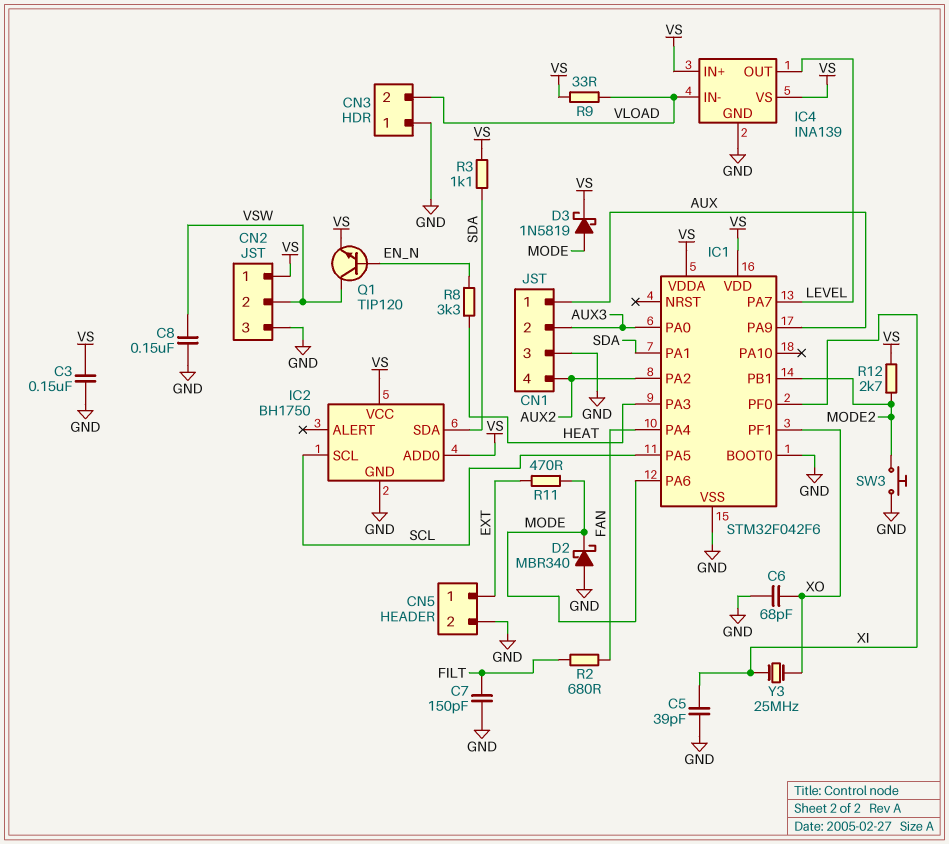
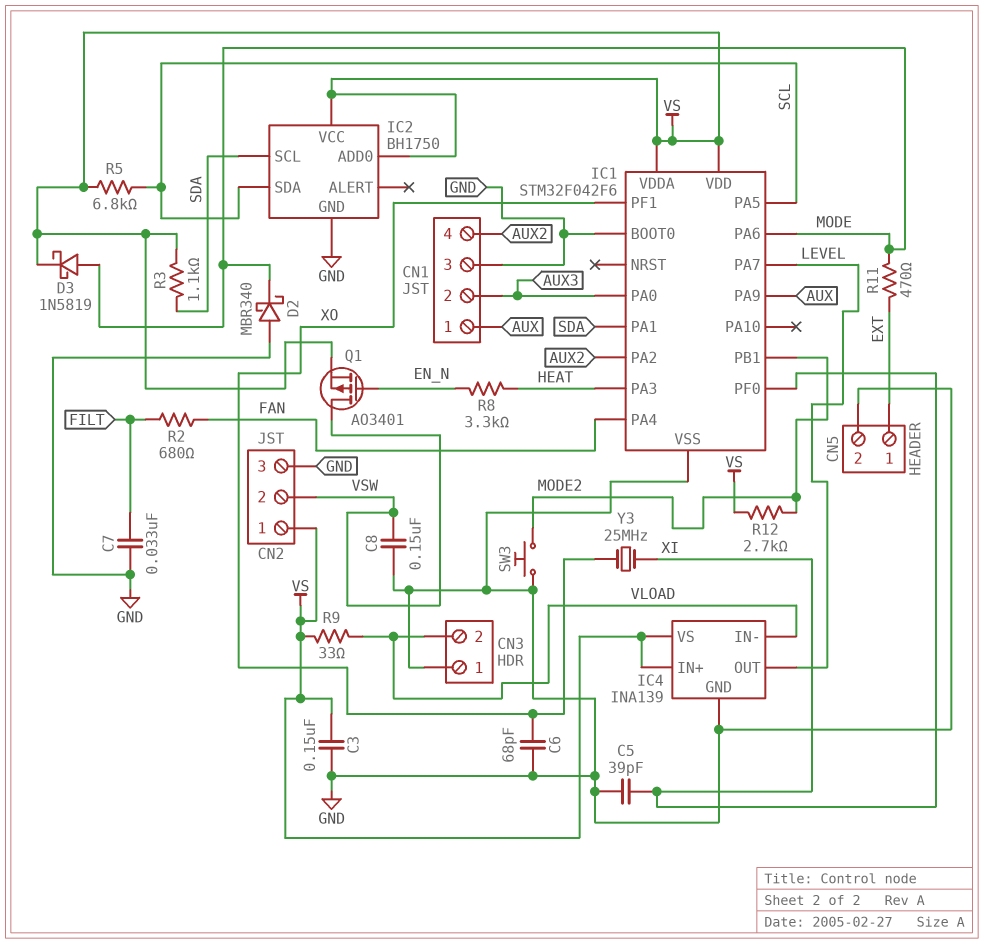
C7: 150pF (FILT, GND) -> 33nF (FILT, GND)
IC2 pin SCL: SCL -> SDA
IC2 pin SDA: SDA -> SCL
Q1: NPN TIP120 (B EN_N, C VSW, E VS) -> PMOS AO3401 (G EN_N, D VSW, S VS)
R5: none -> 6.8k (SCL, VS)

